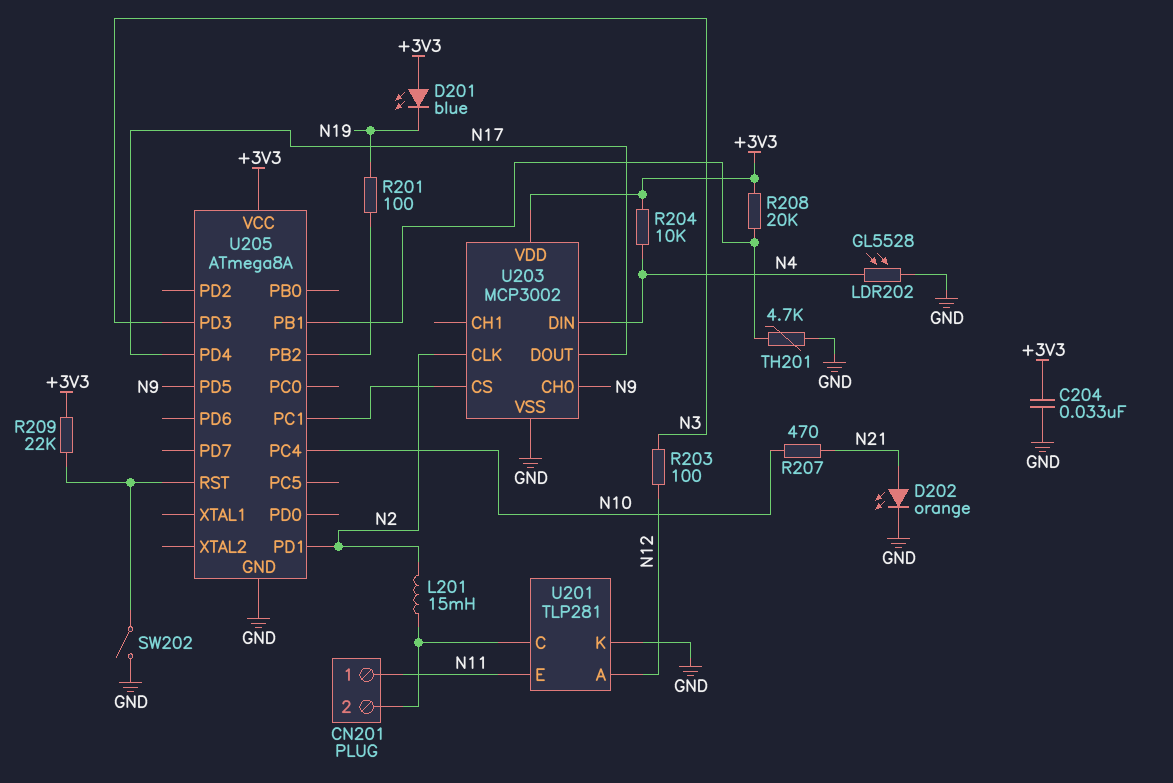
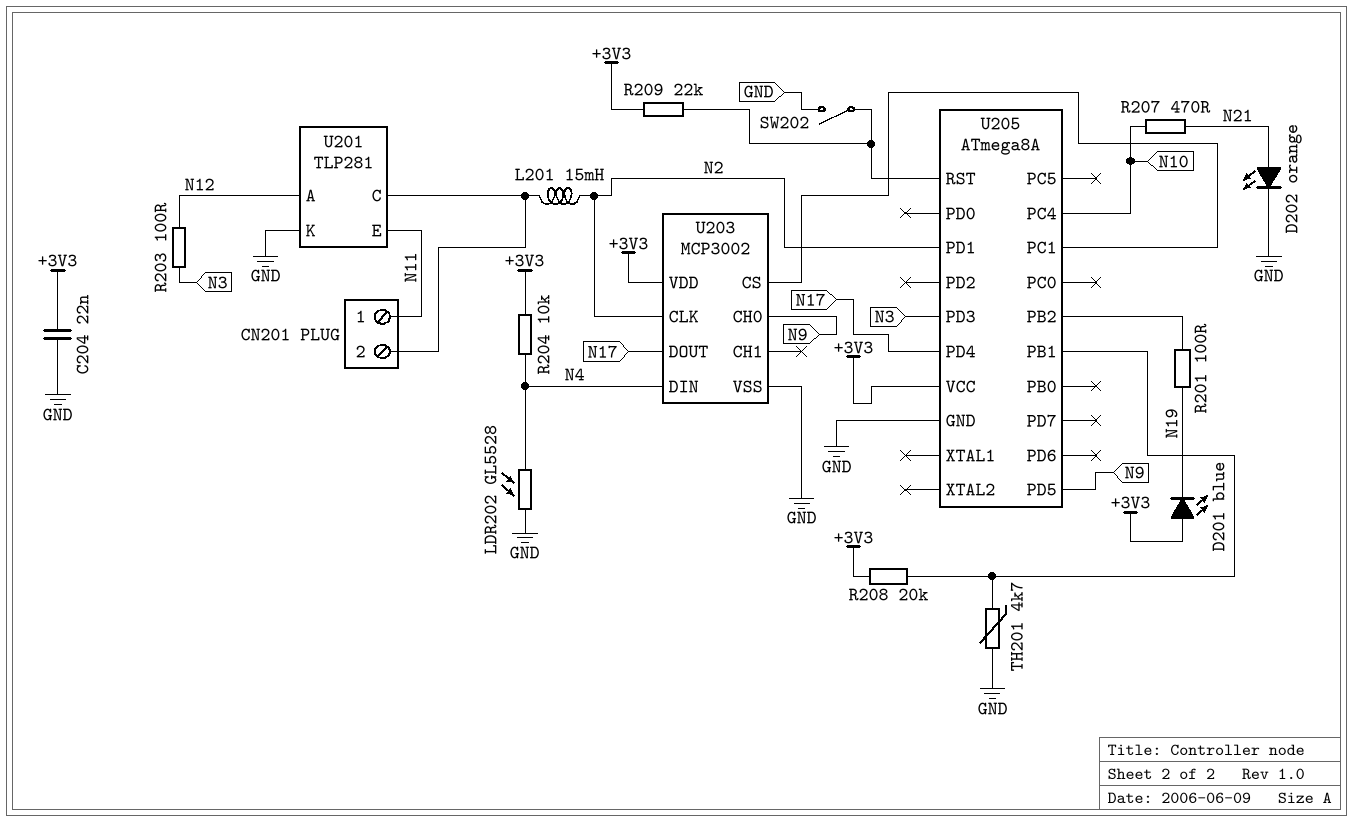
C204: 33nF (+3V3, GND) -> 22nF (+3V3, GND)

